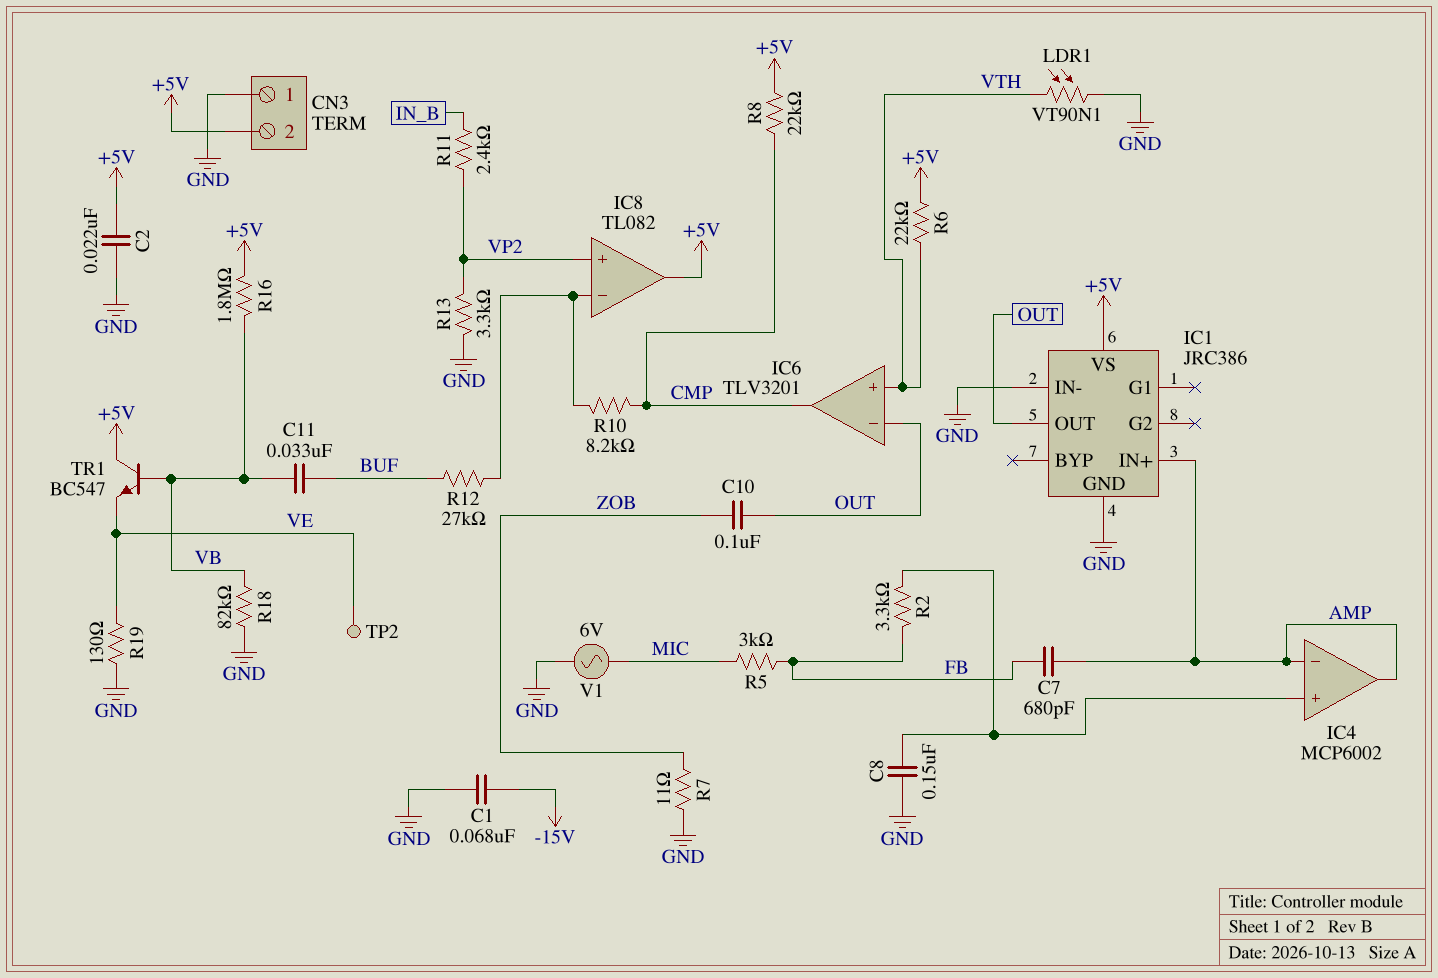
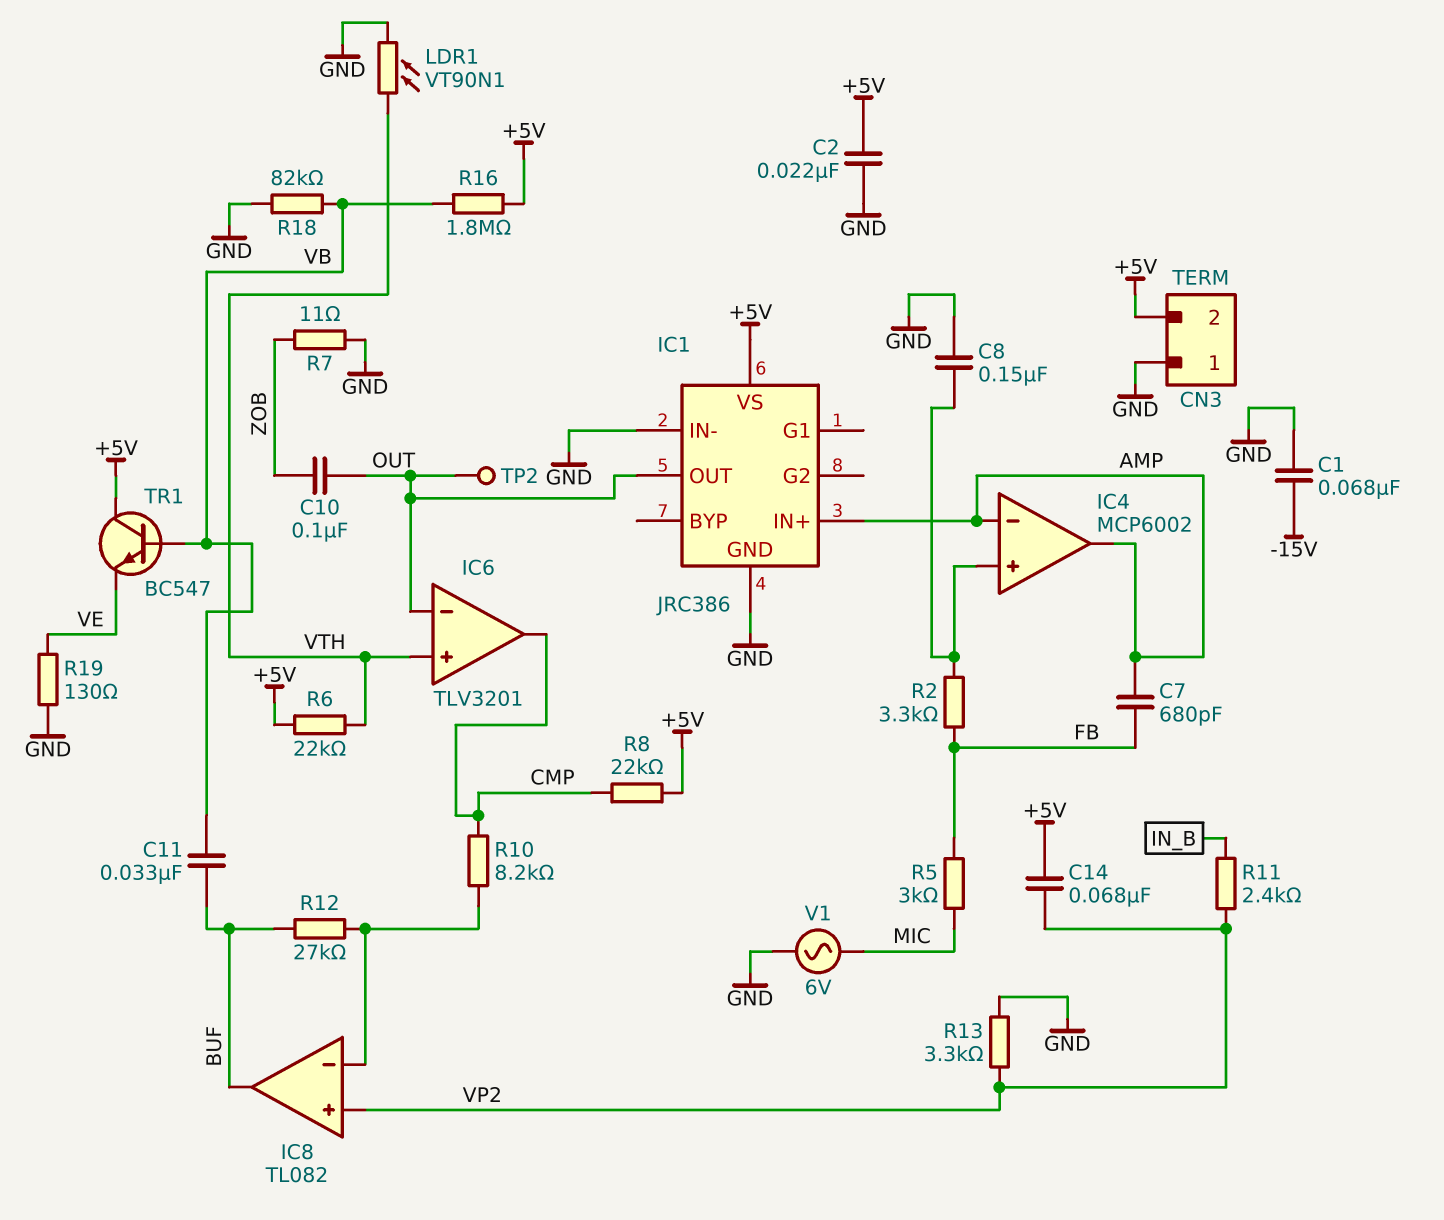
C14: none -> 68nF (+5V, VP2)
IC8 pin out: +5V -> BUF
TP2: test point (VE) -> test point (OUT)

